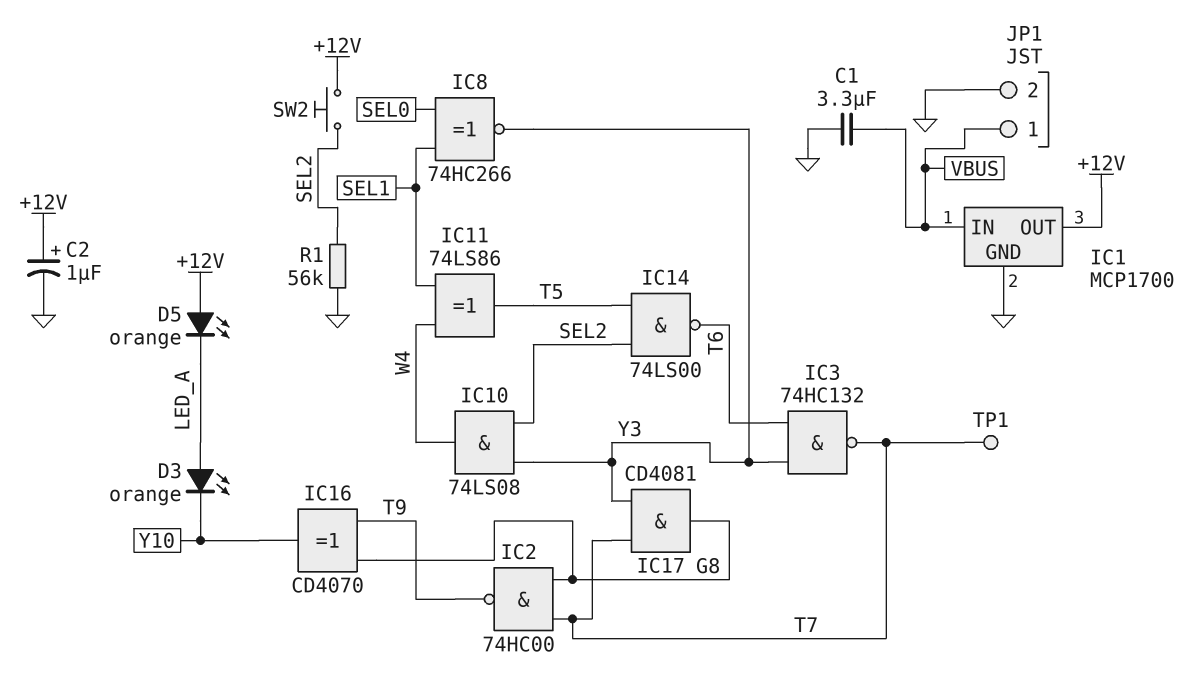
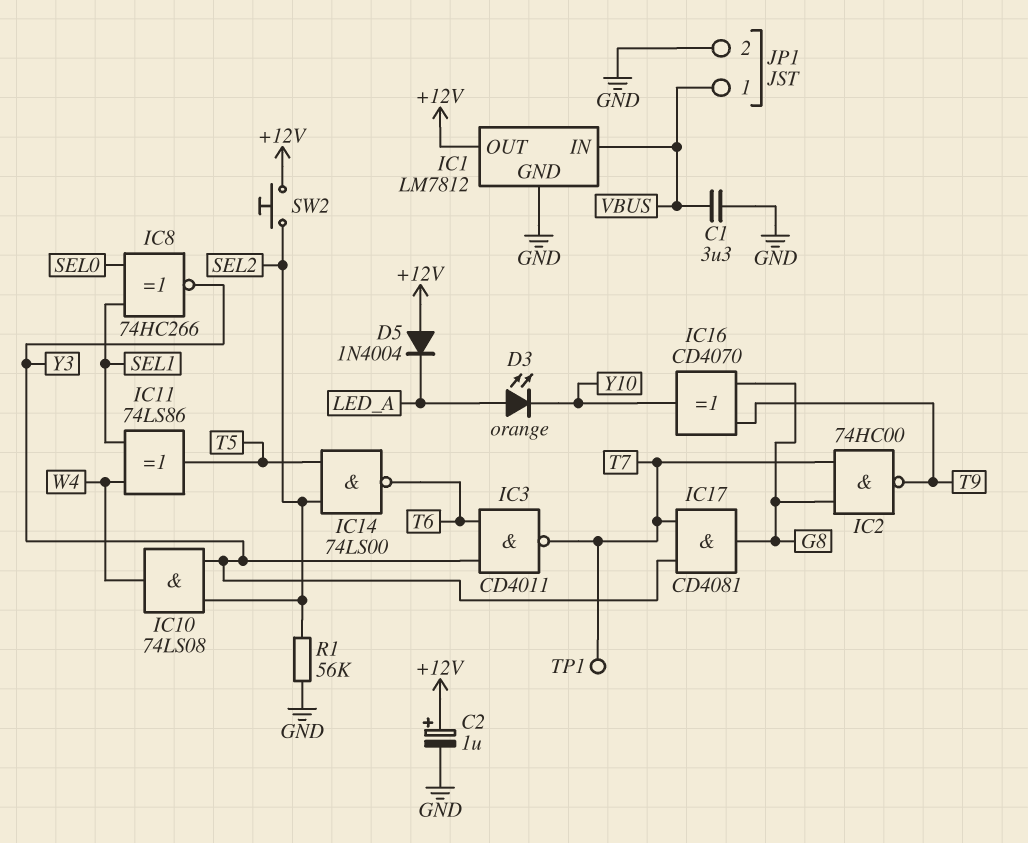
D5: LED orange (A +12V, K LED_A) -> diode 1N4004 (A +12V, K LED_A)
IC1: MCP1700 -> LM7812
IC3: NAND 74HC132 (in T6, in Y3, out T7) -> NAND CD4011 (in T6, in Y3, out T7)

